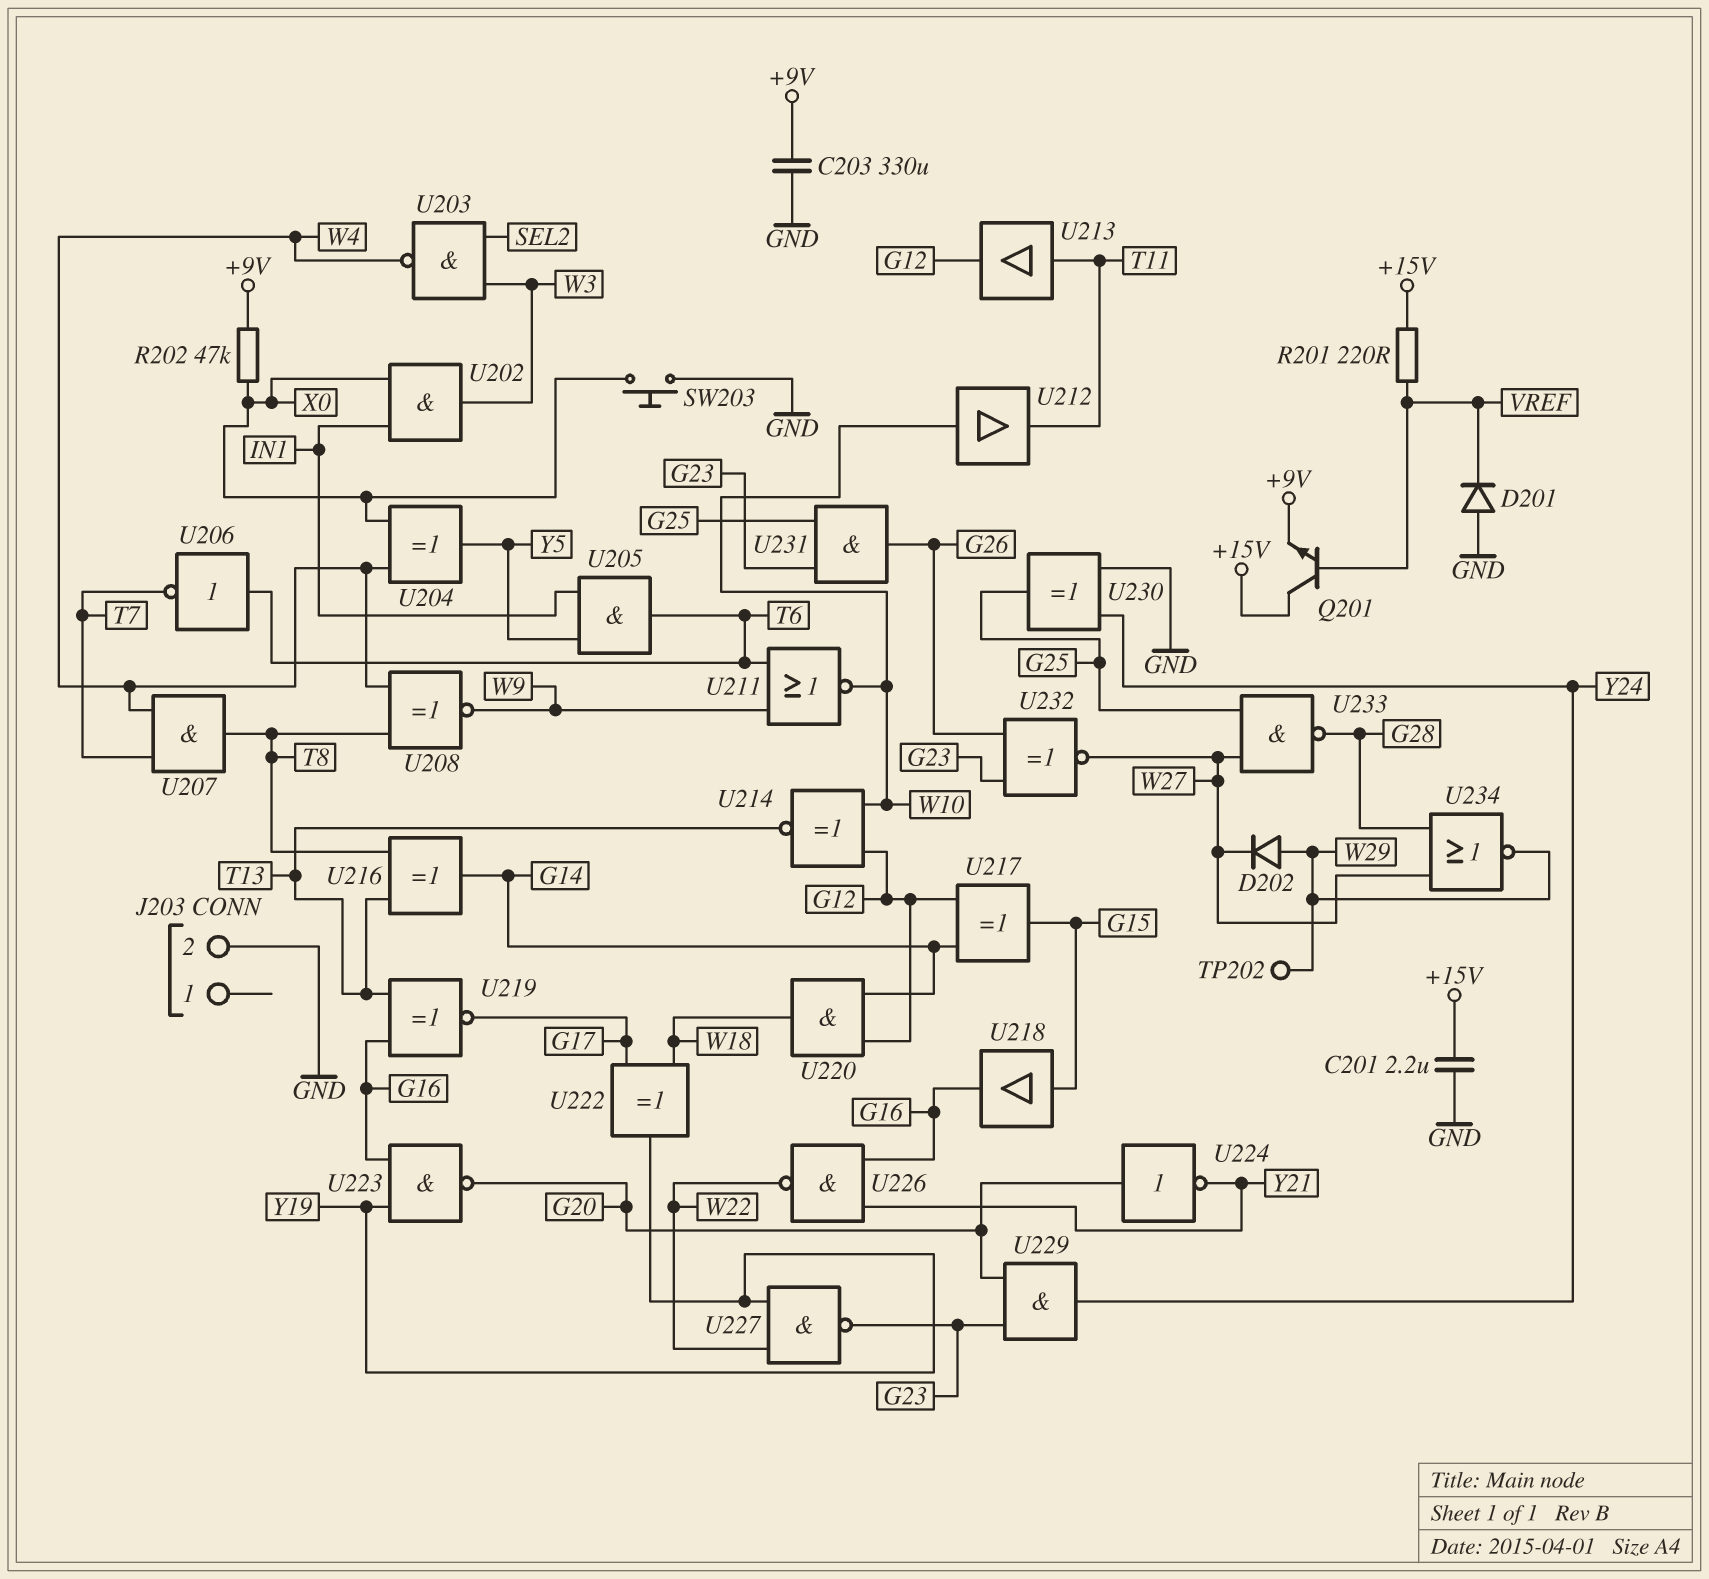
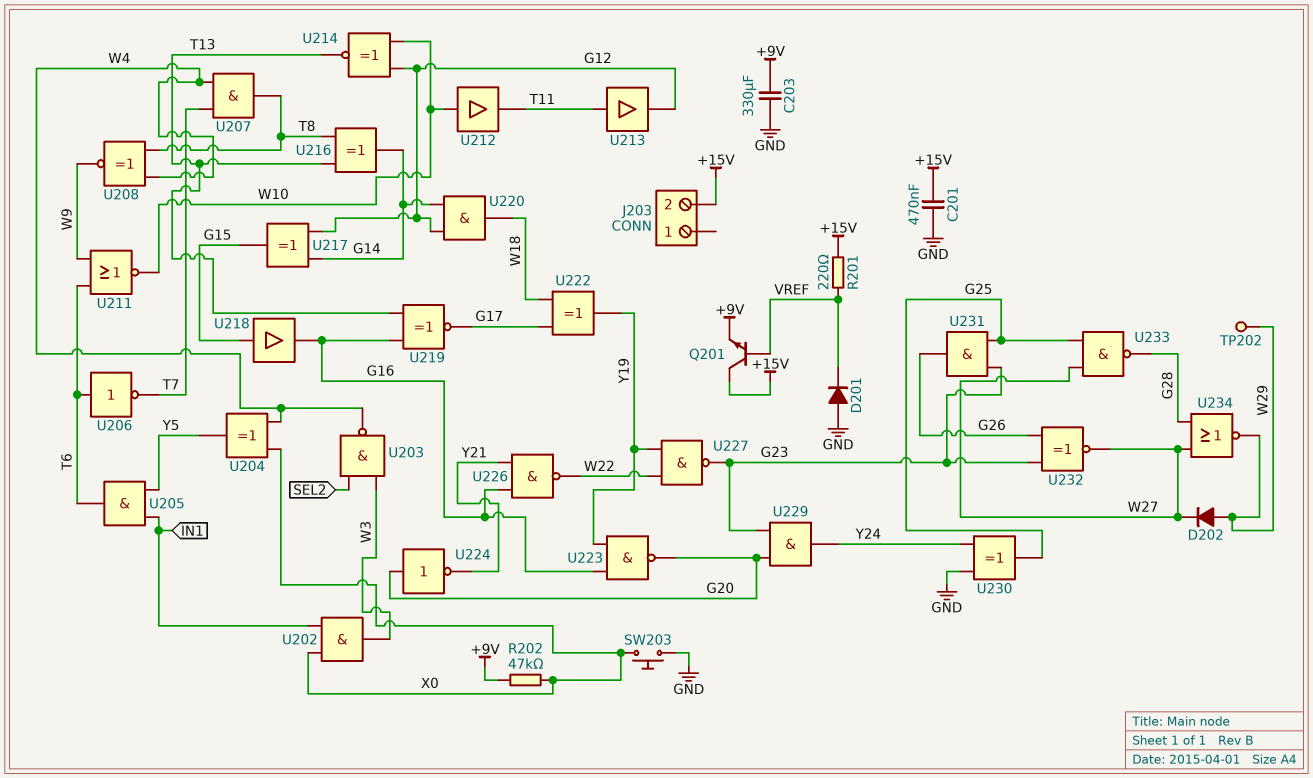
C201: 2.2uF (+15V, GND) -> 470nF (+15V, GND)
J203 pin 2: GND -> +15V

